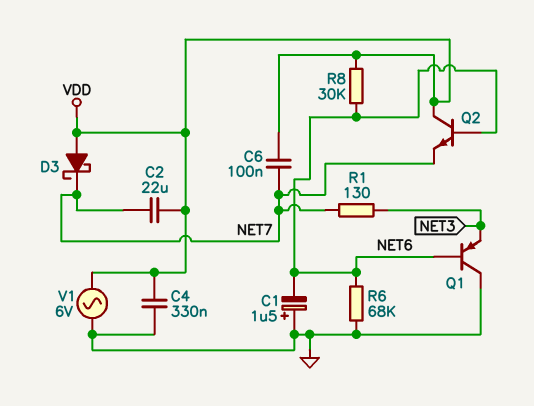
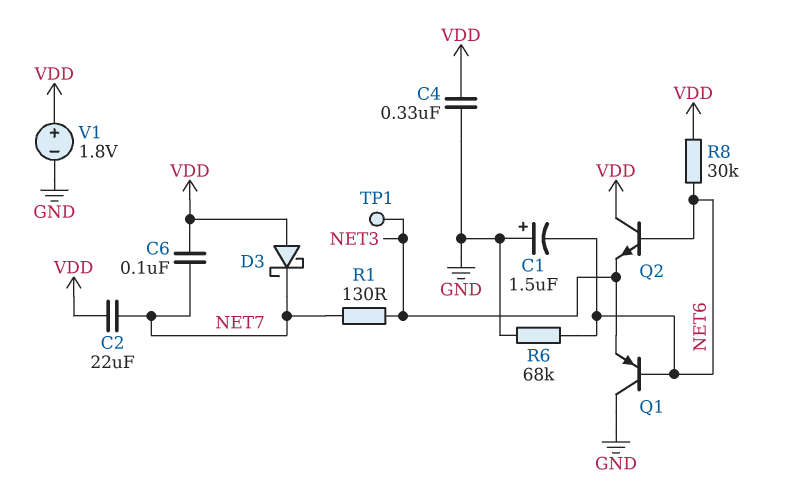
Q2: NPN (B NET6, C VDD, E NET7) -> NPN (B NET6, C VDD, E NET3)
TP1: none -> test point (NET3)
V1: AC 6V (GND, VDD) -> 1.8V (plus VDD, minus GND)

